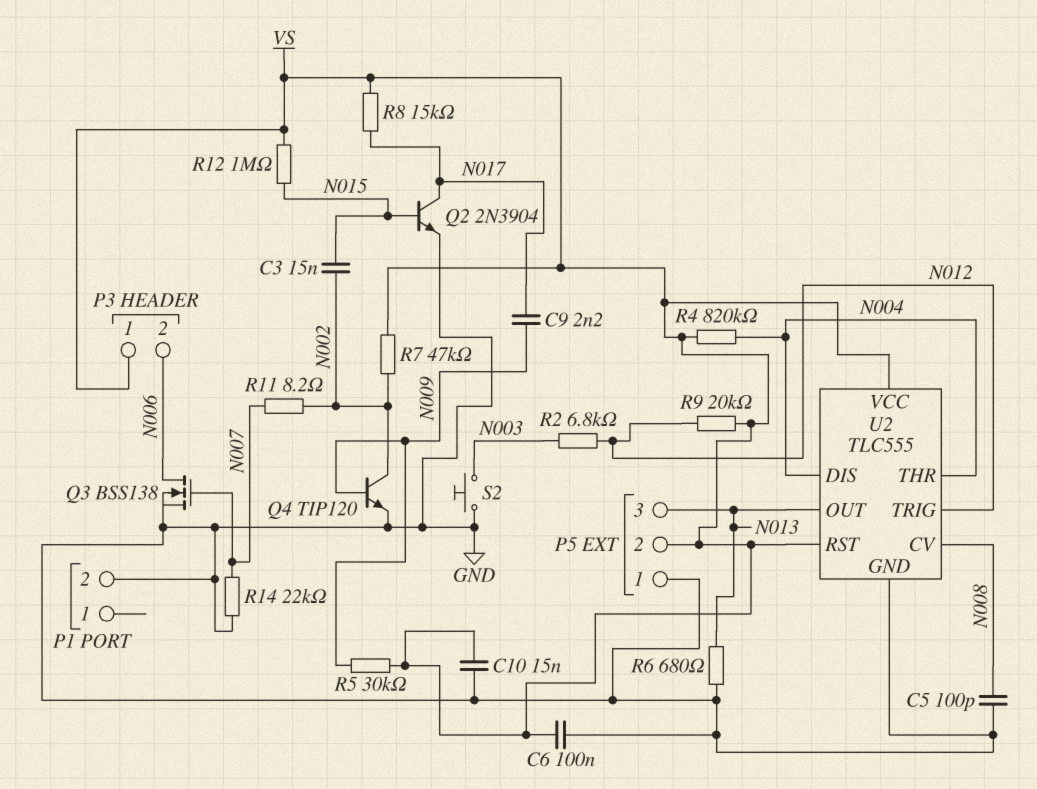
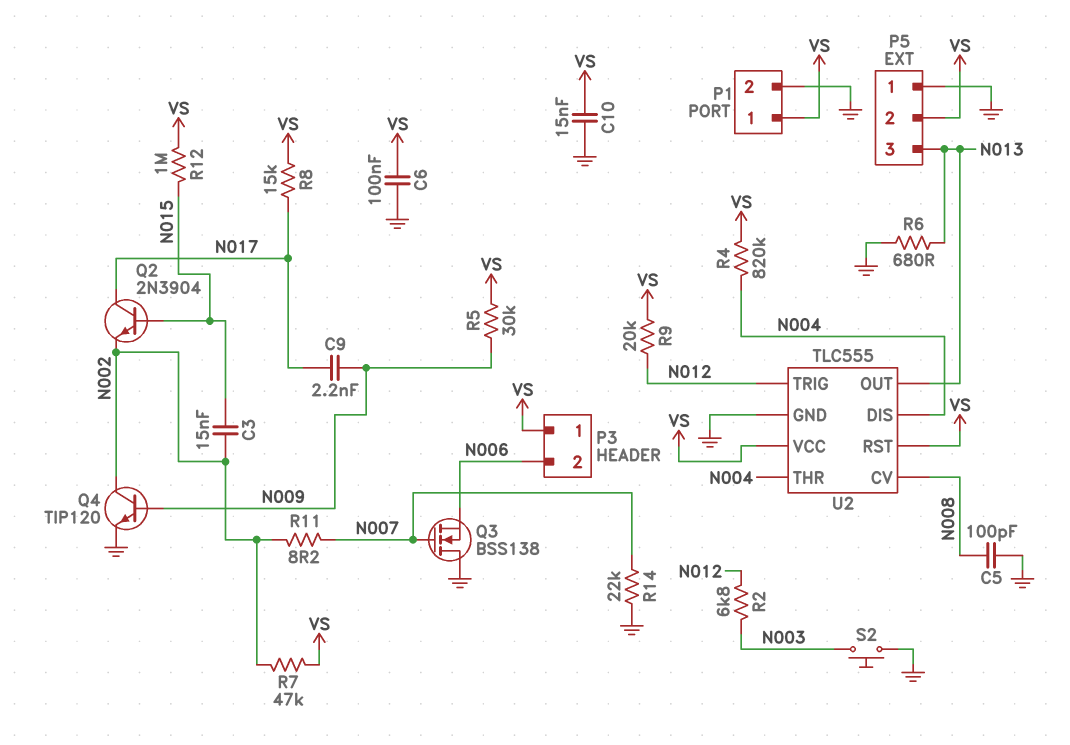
P1 pin 1: none -> VS
Q2: NPN 2N3904 (B N015, C N017, E GND) -> NPN 2N3904 (B N015, C N017, E N002)
Q3: NMOS BSS138 (G N007, D N006, S GND) -> NMOS BSS138 (G N007, D GND, S N006)

